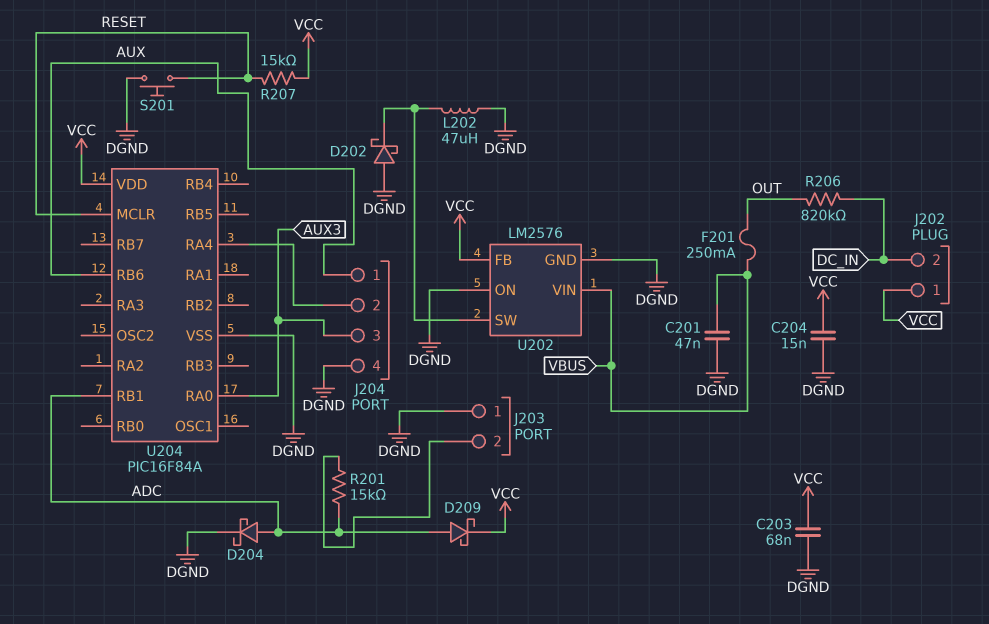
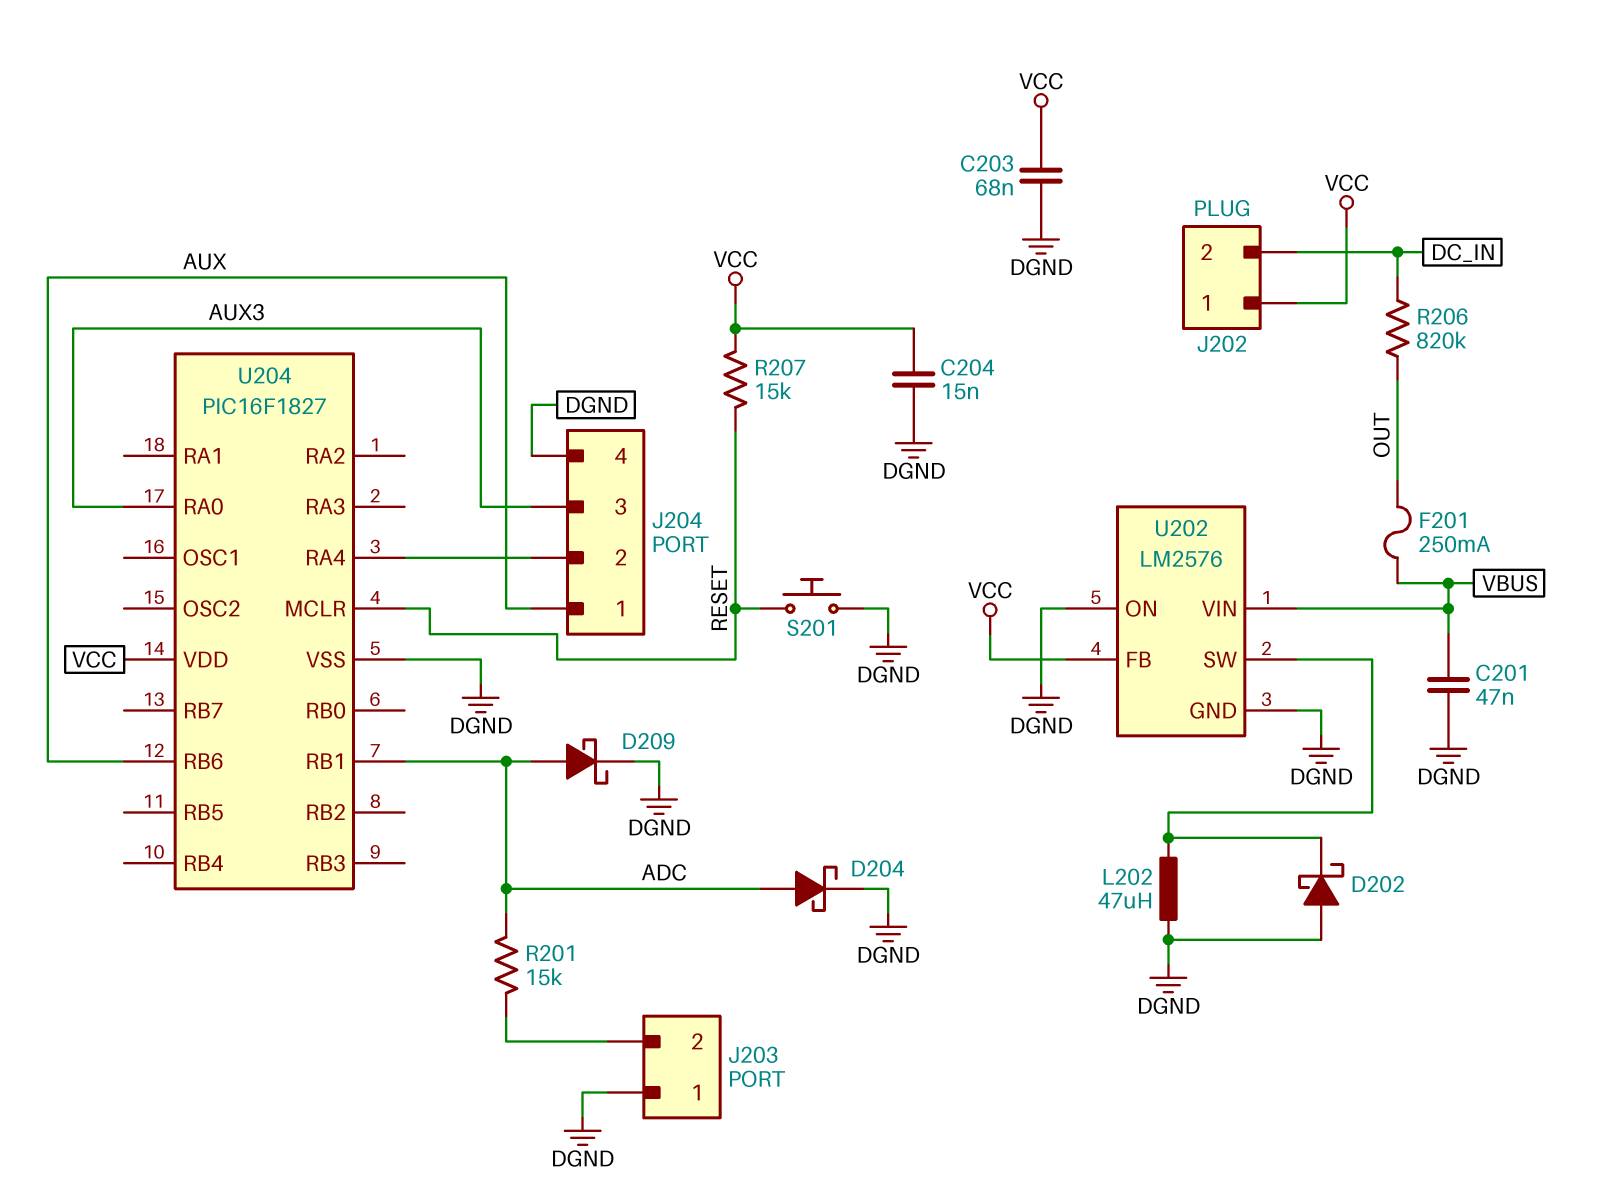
D209: schottky (A ADC, K VCC) -> schottky (A ADC, K DGND)
U204: PIC16F84A -> PIC16F1827

